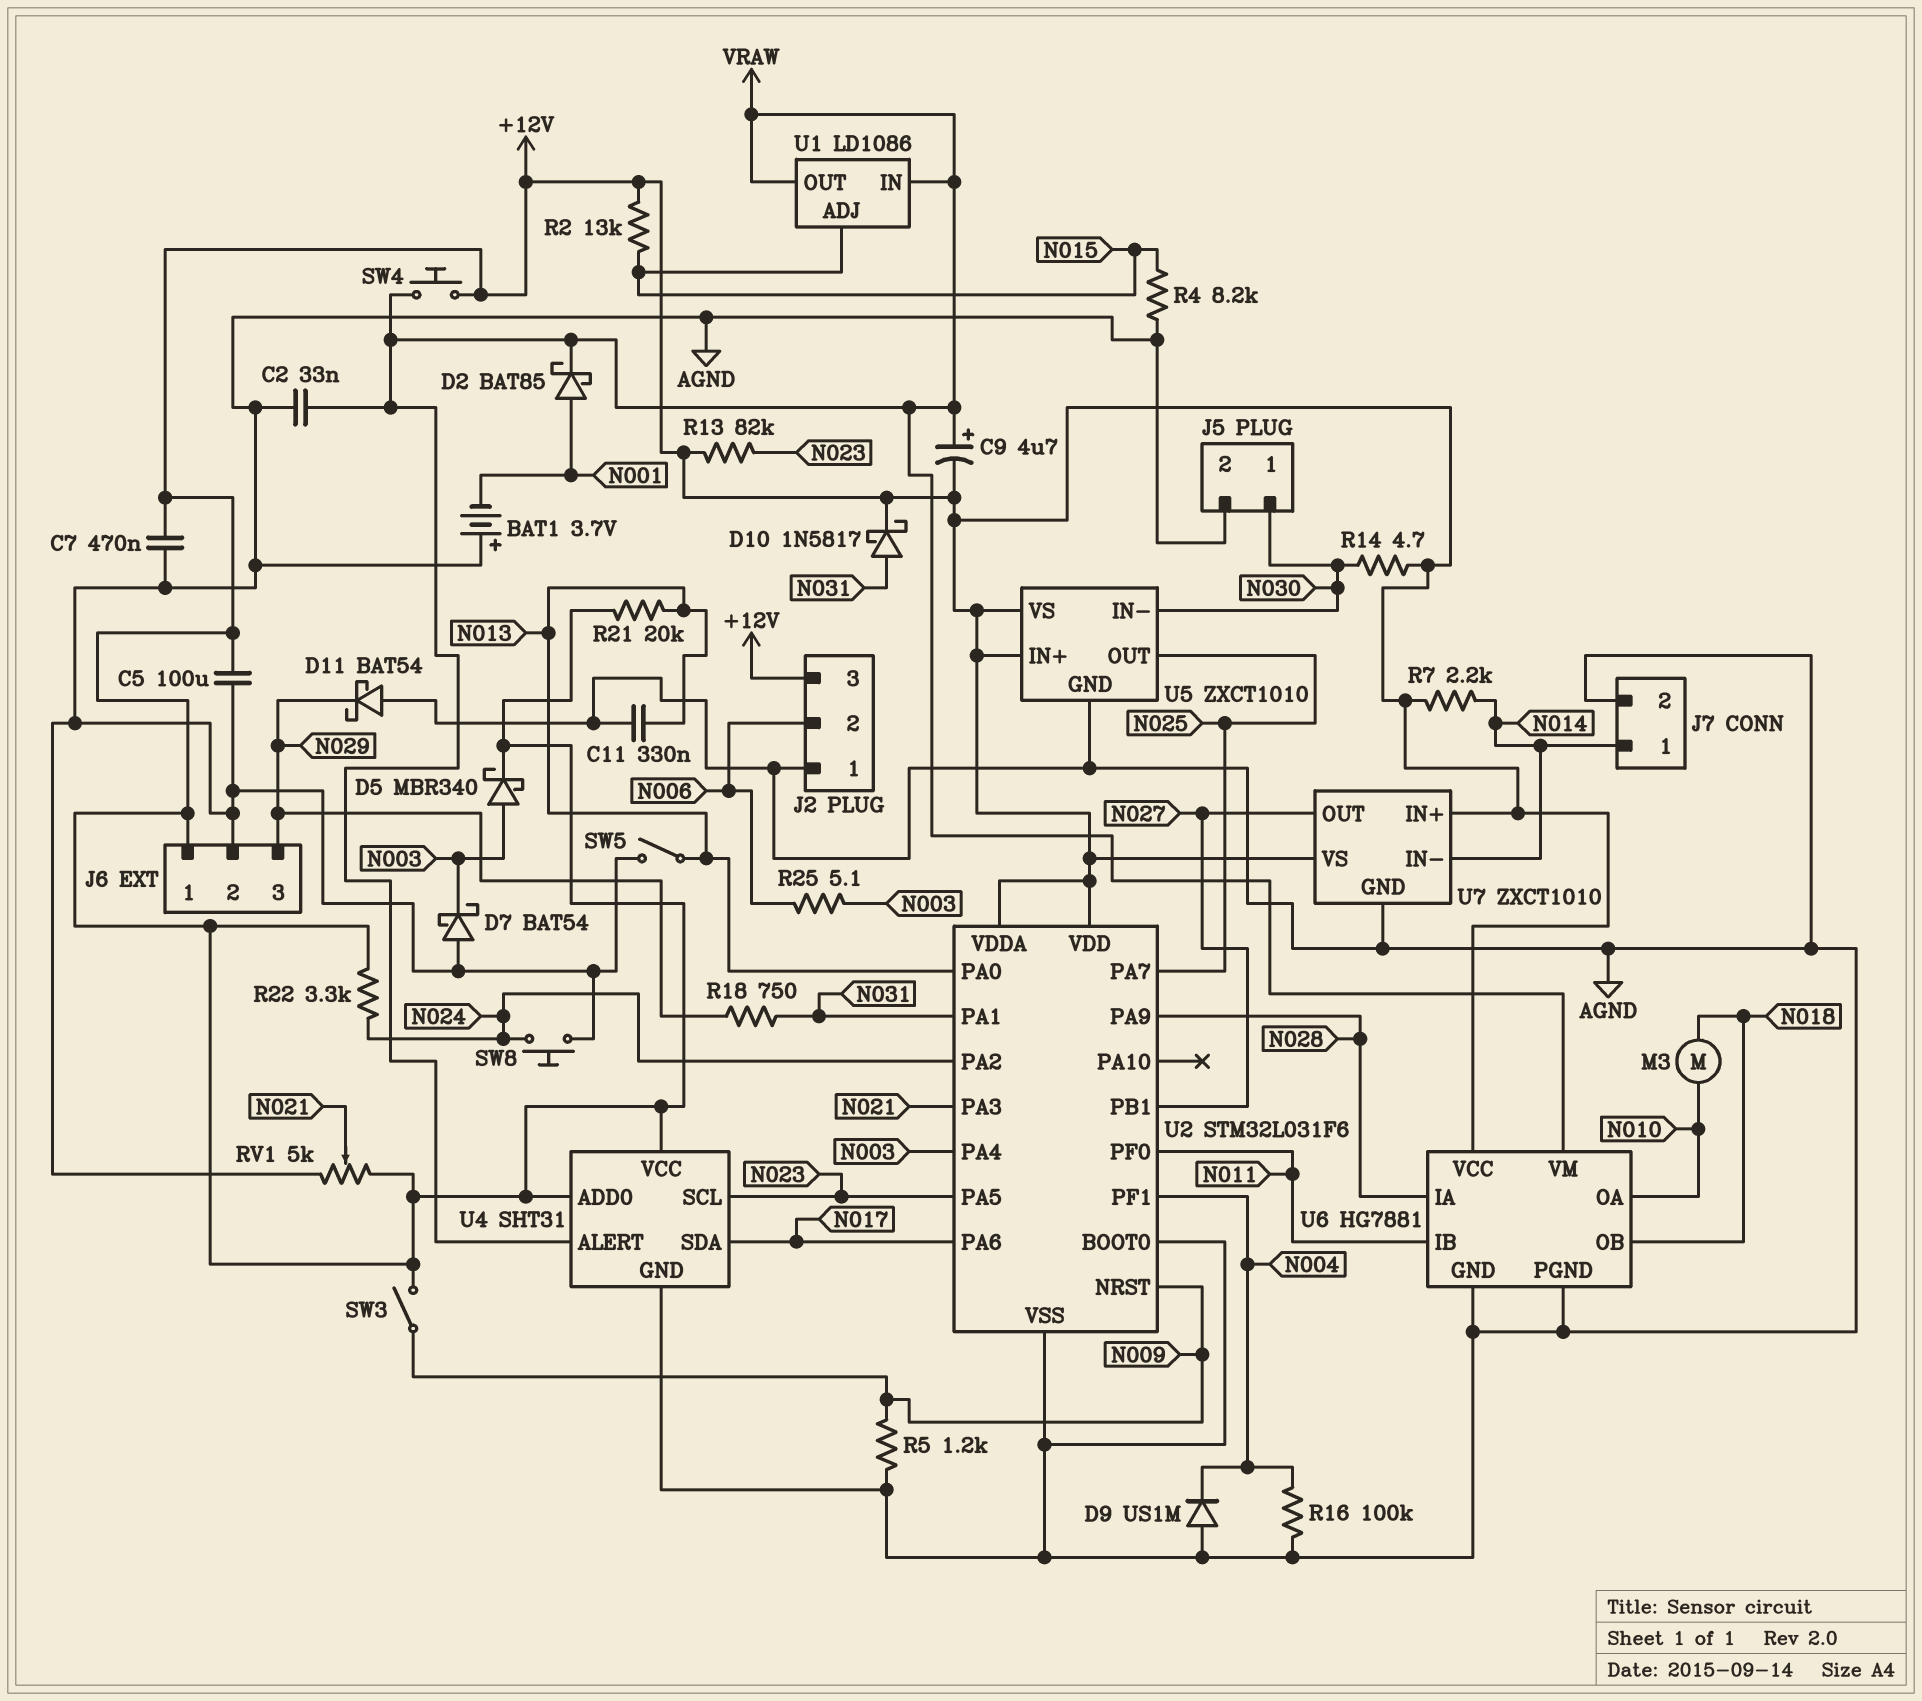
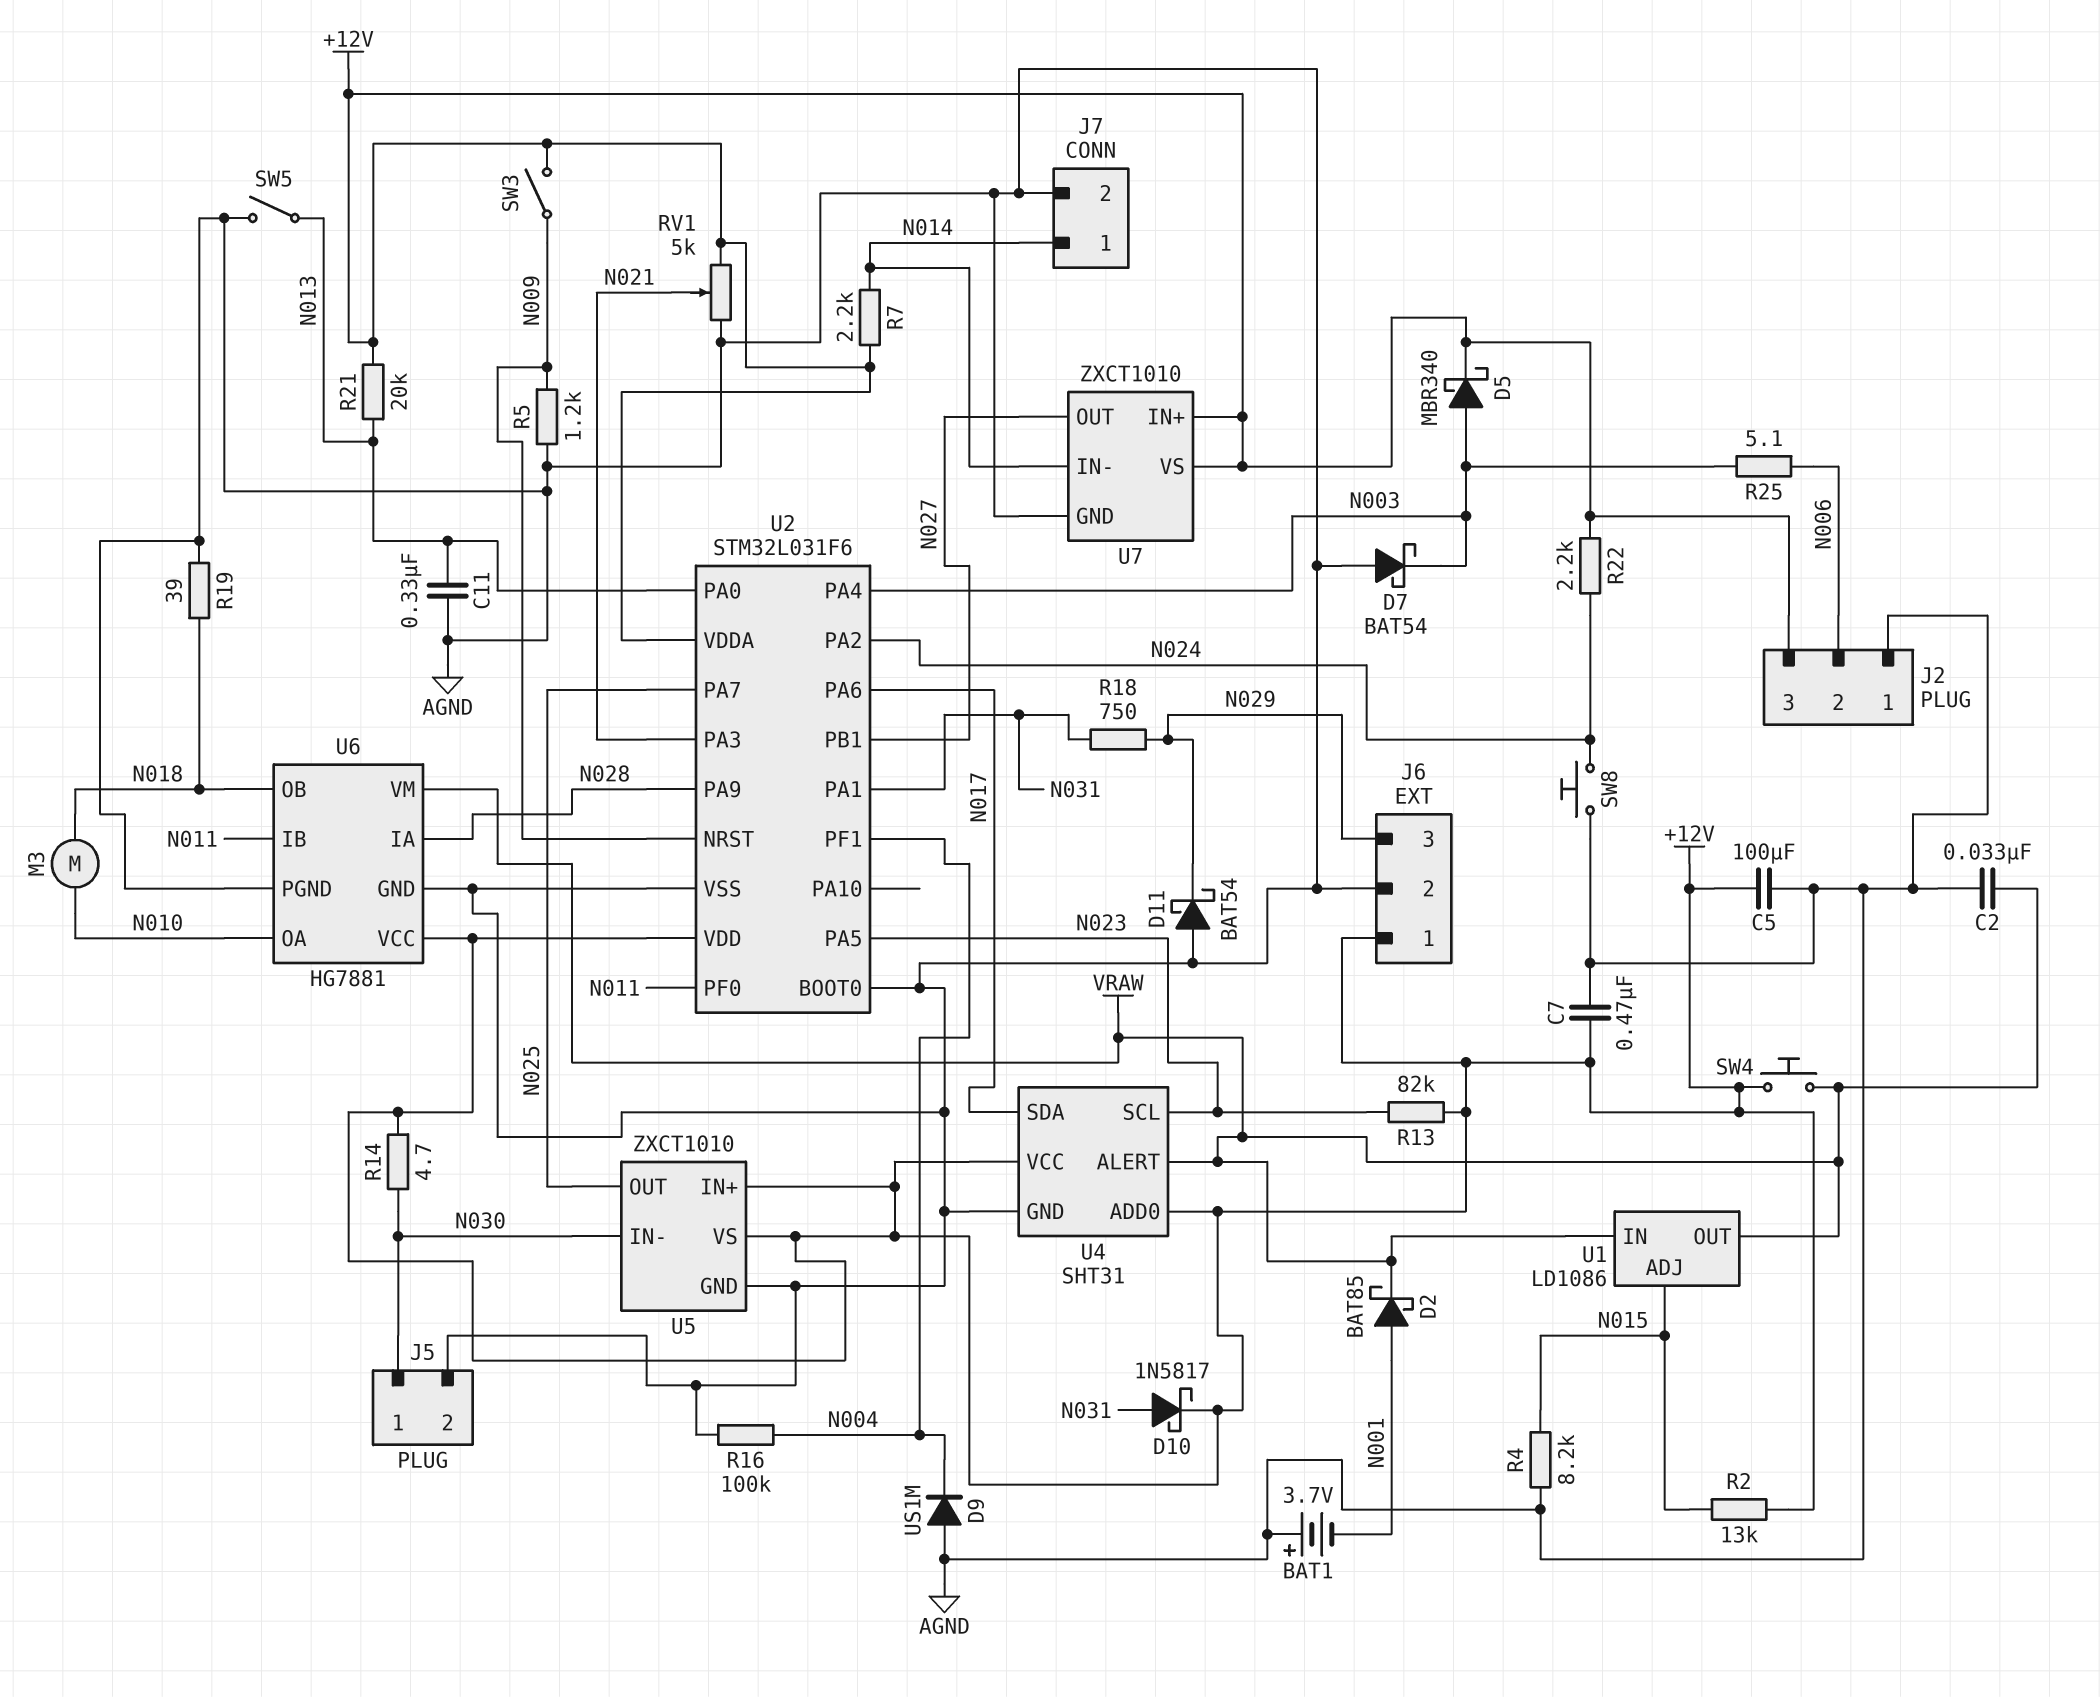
C9: 4.7uF (plus VRAW, minus +12V) -> none
R19: none -> 39 (AGND, N018)
R22: 3.3k (+12V, N024) -> 2.2k (+12V, N024)

